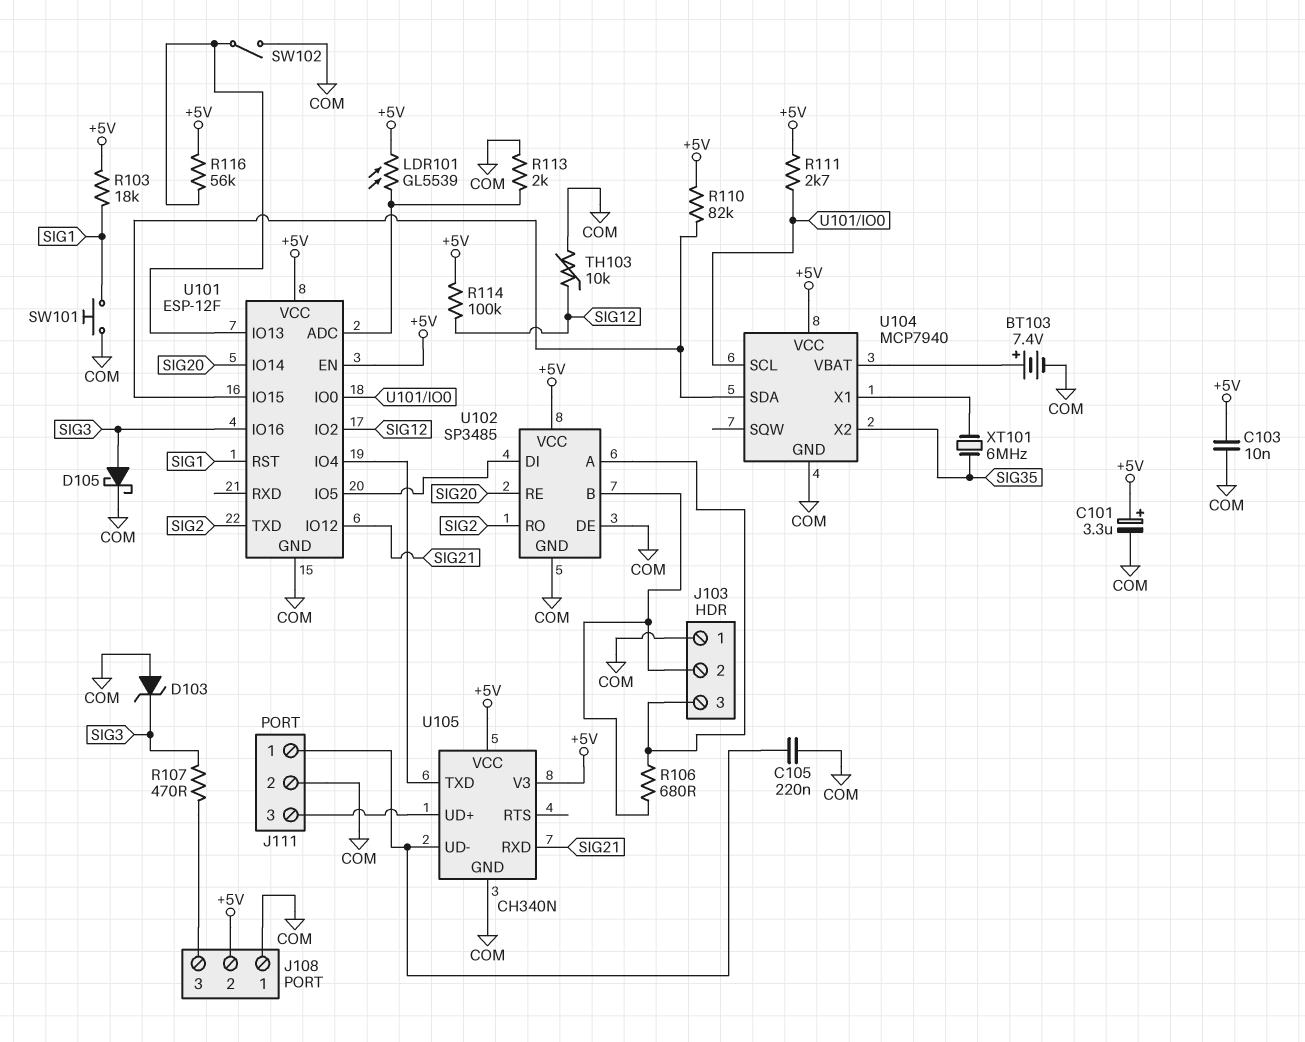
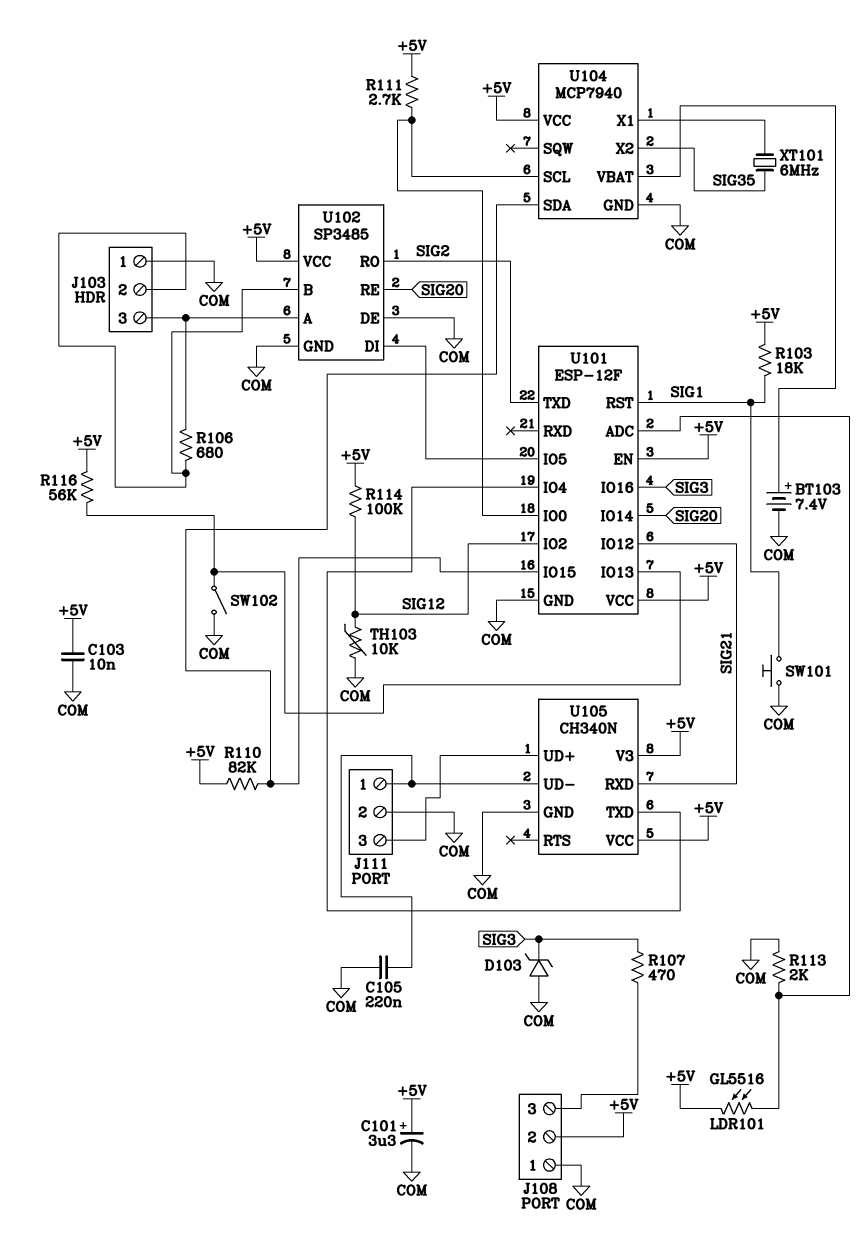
D105: schottky (A SIG3, K COM) -> none
LDR101: GL5539 (+5V, U101/ADC) -> GL5516 (+5V, U101/ADC)

